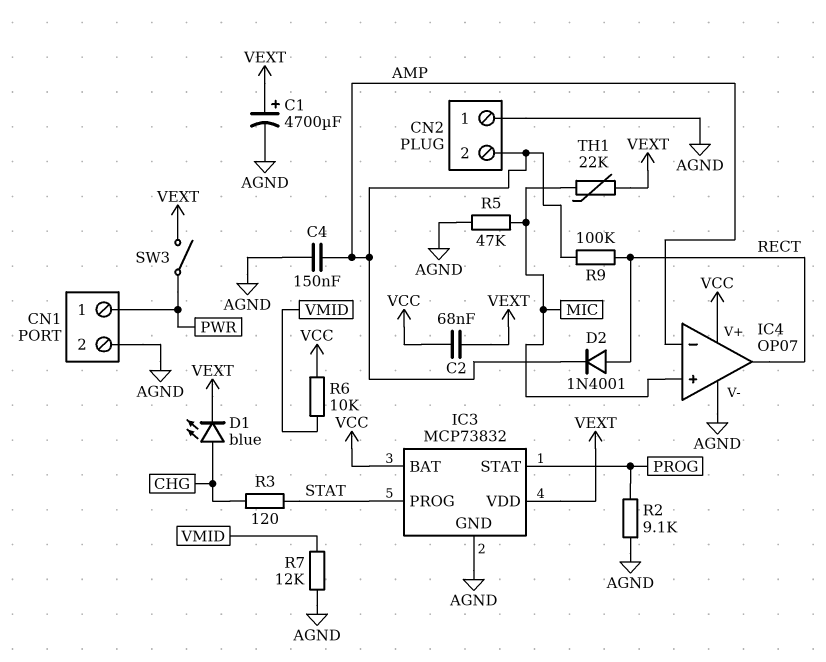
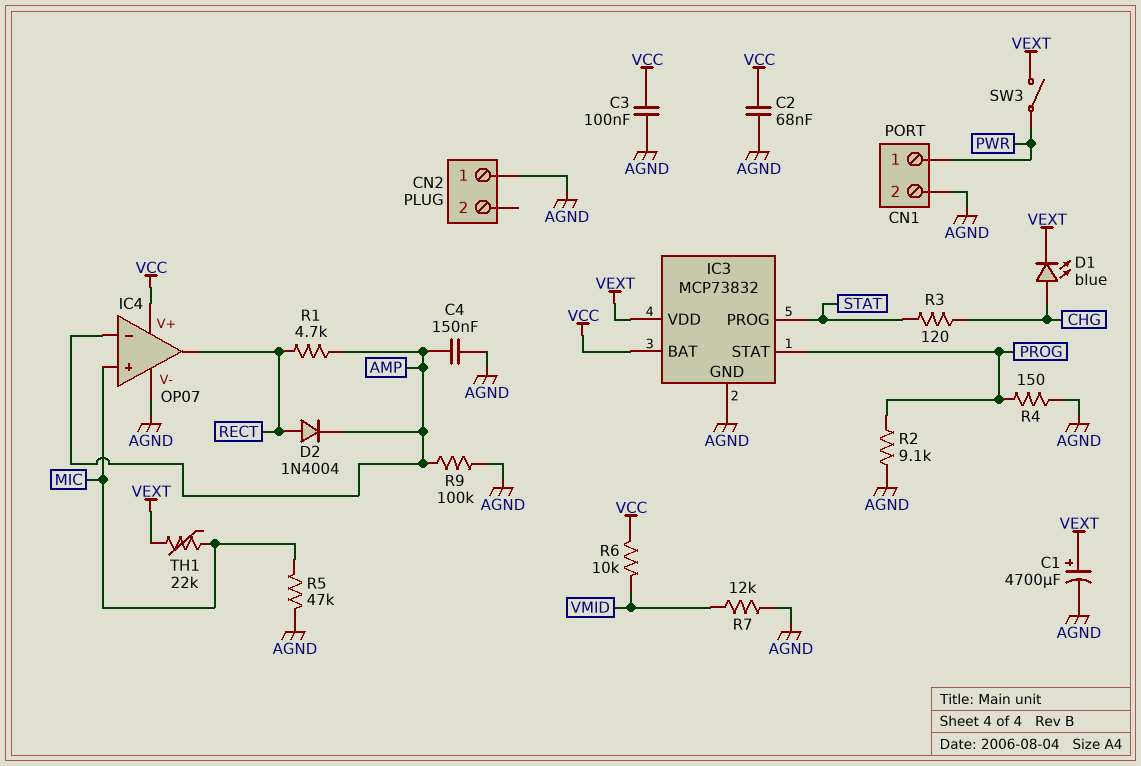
C2: 68nF (VCC, VEXT) -> 68nF (AGND, VCC)
C3: none -> 100nF (AGND, VCC)
CN2 pin 2: AMP -> none
D2: diode 1N4001 (A RECT, K AMP) -> diode 1N4004 (A RECT, K AMP)
R1: none -> 4.7k (AMP, RECT)
R4: none -> 150 (AGND, PROG)
R9: 100k (AMP, RECT) -> 100k (AGND, AMP)

